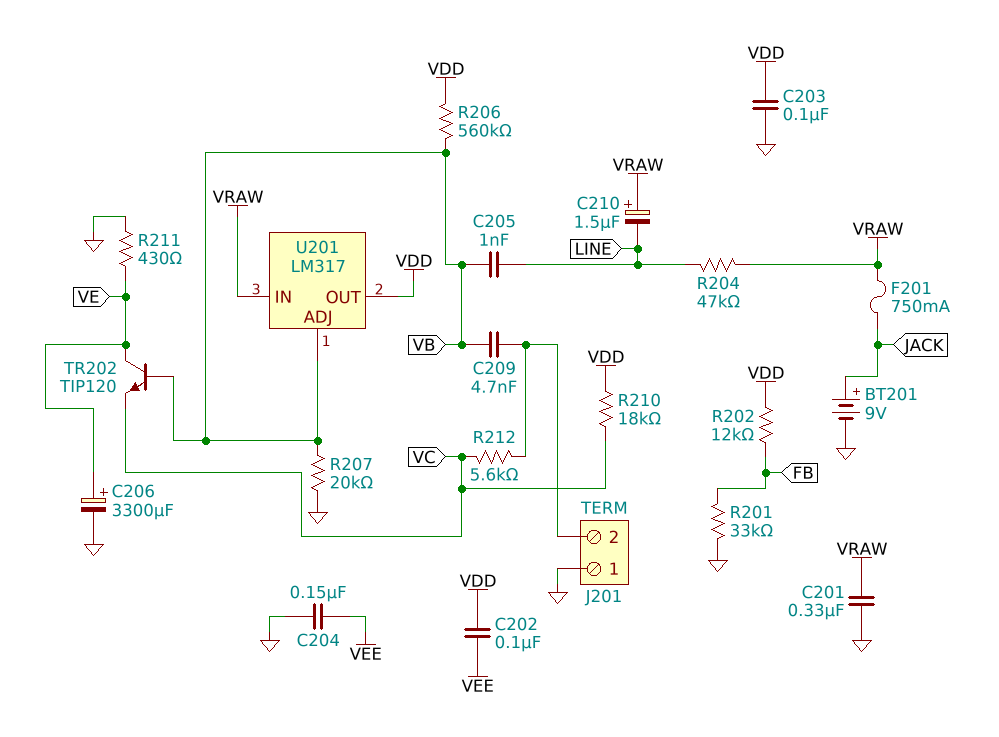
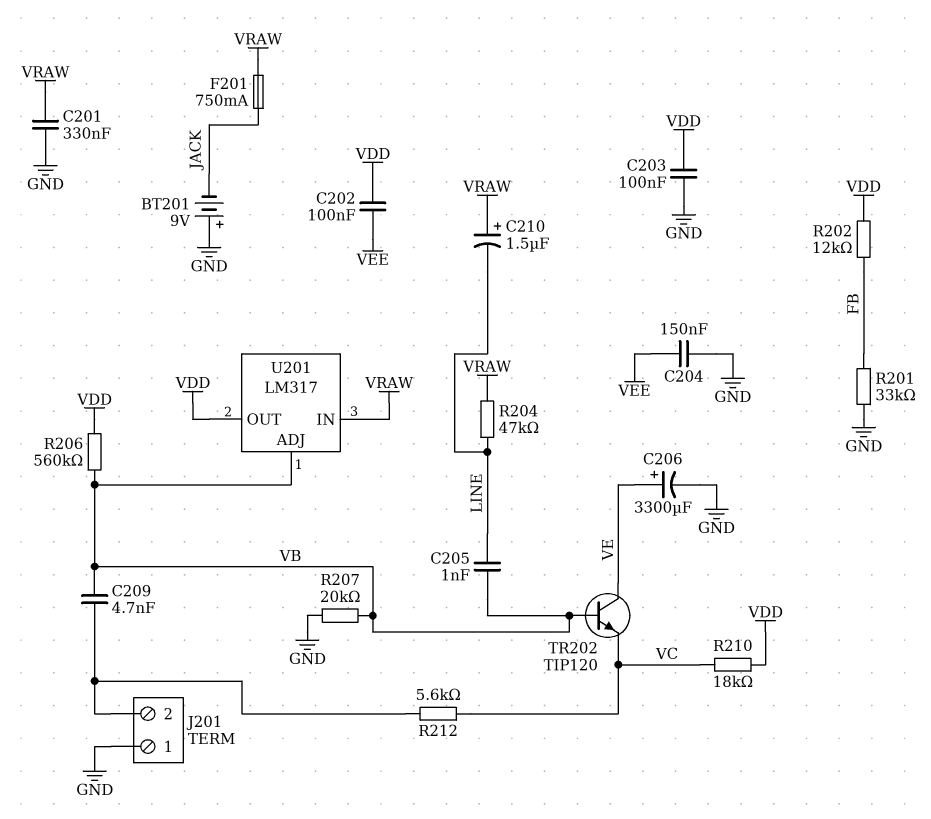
BT201: 9V (plus JACK, minus GND) -> 9V (plus GND, minus JACK)
R211: 430 (GND, VE) -> none

